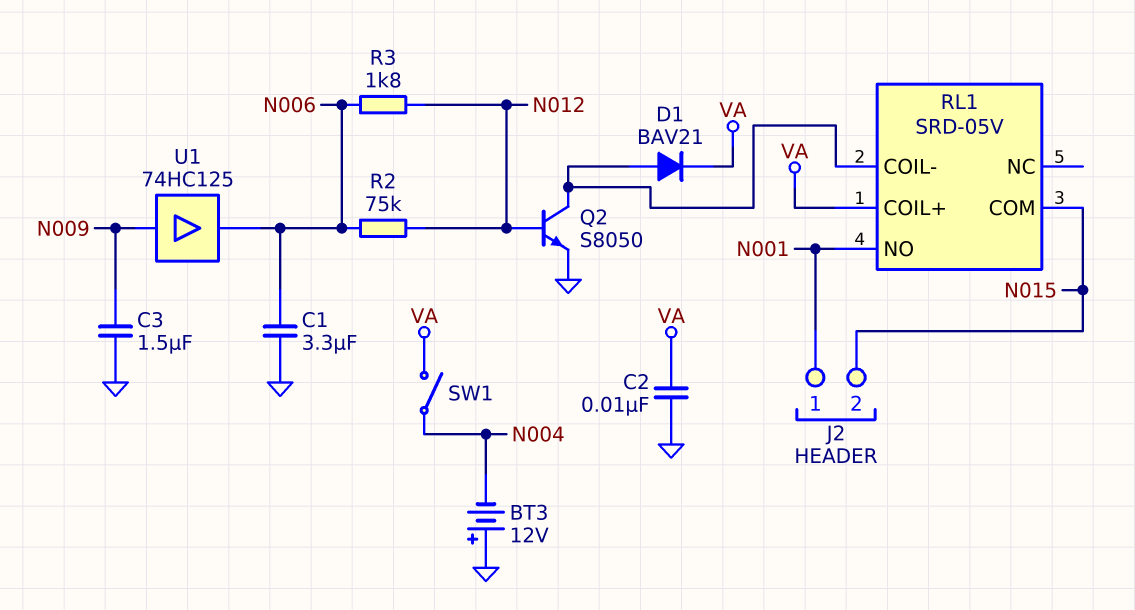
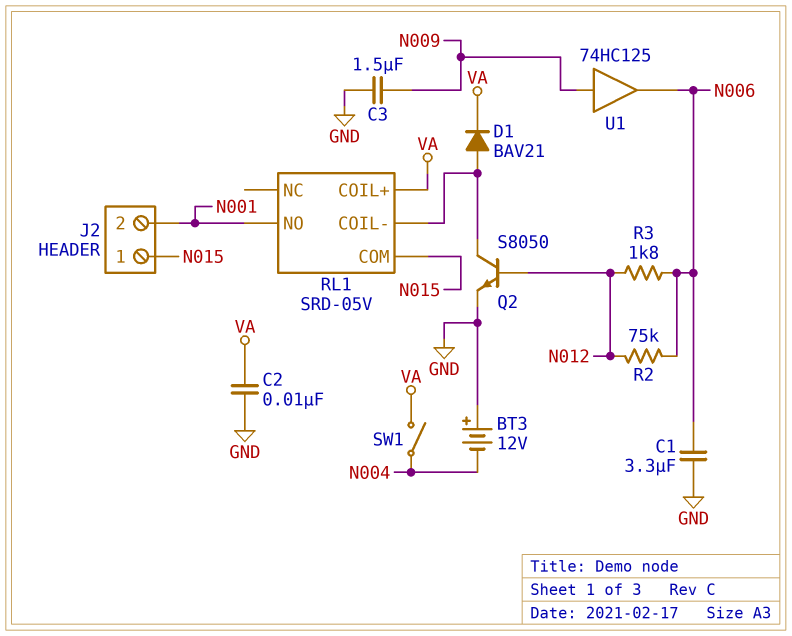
J2 pin 1: N001 -> N015
J2 pin 2: N015 -> N001

